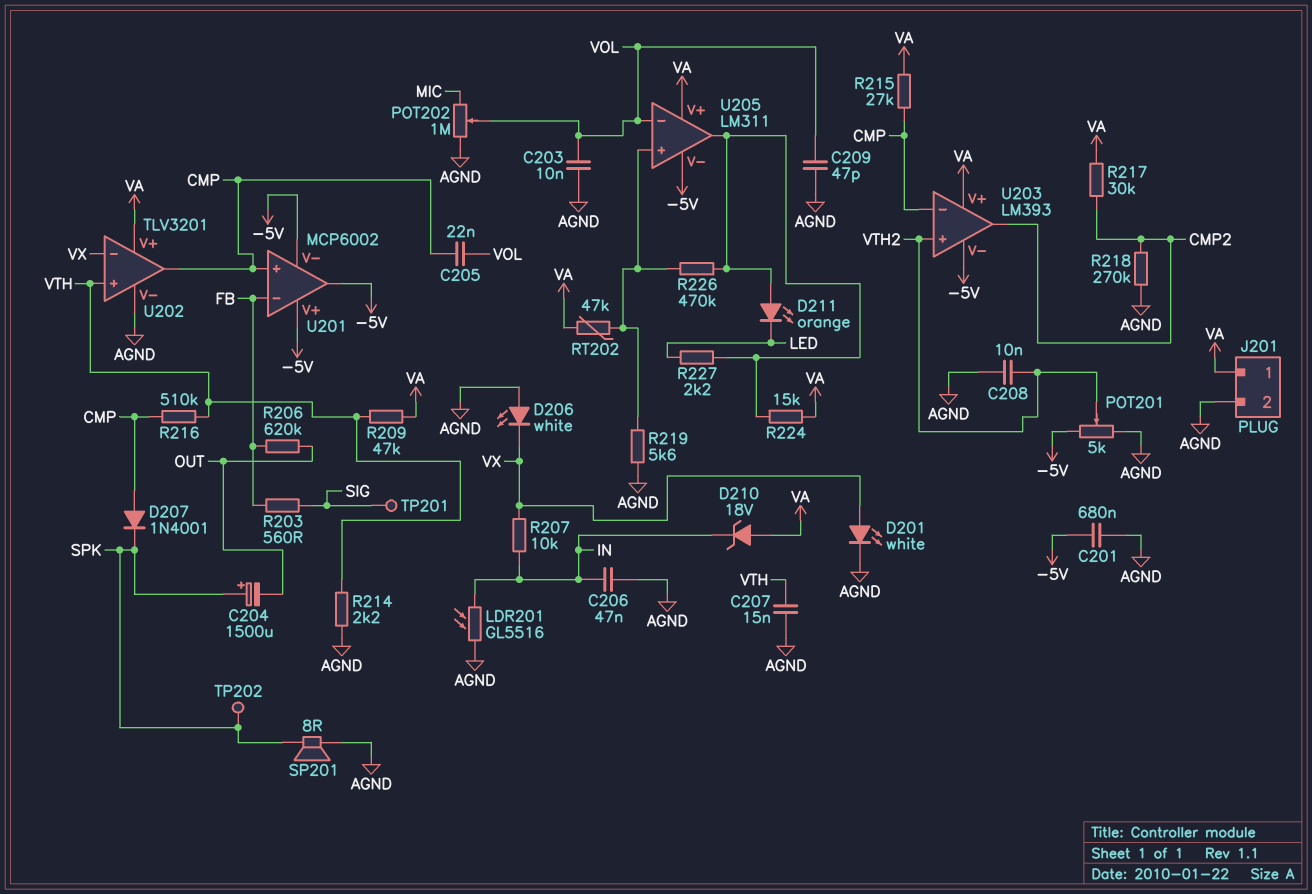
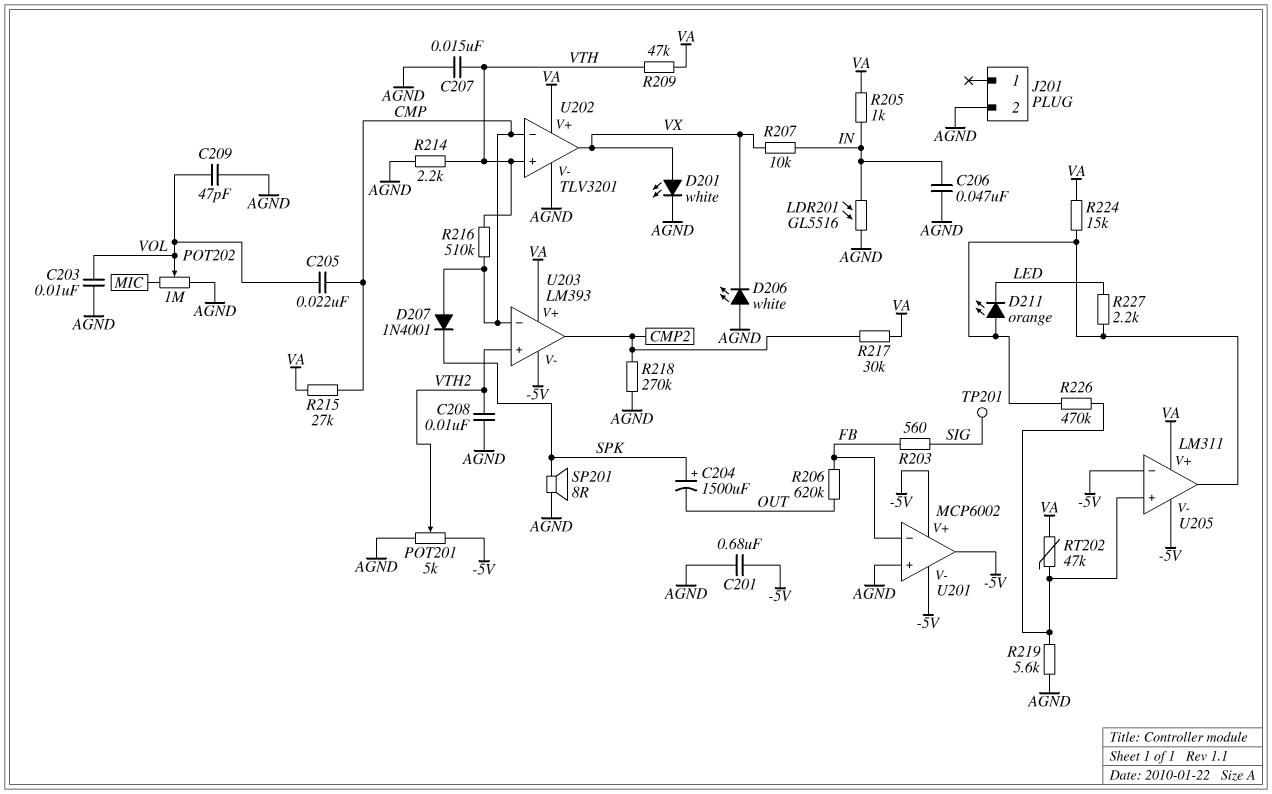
D210: zener 18V (A VA, K IN) -> none
J201 pin 1: VA -> none
R205: none -> 1k (IN, VA)
TP202: test point (SPK) -> none
U201 pin in+: CMP -> AGND
U202 pin in-: VX -> CMP
U202 pin out: CMP -> VX
U205 pin in-: VOL -> -5V

